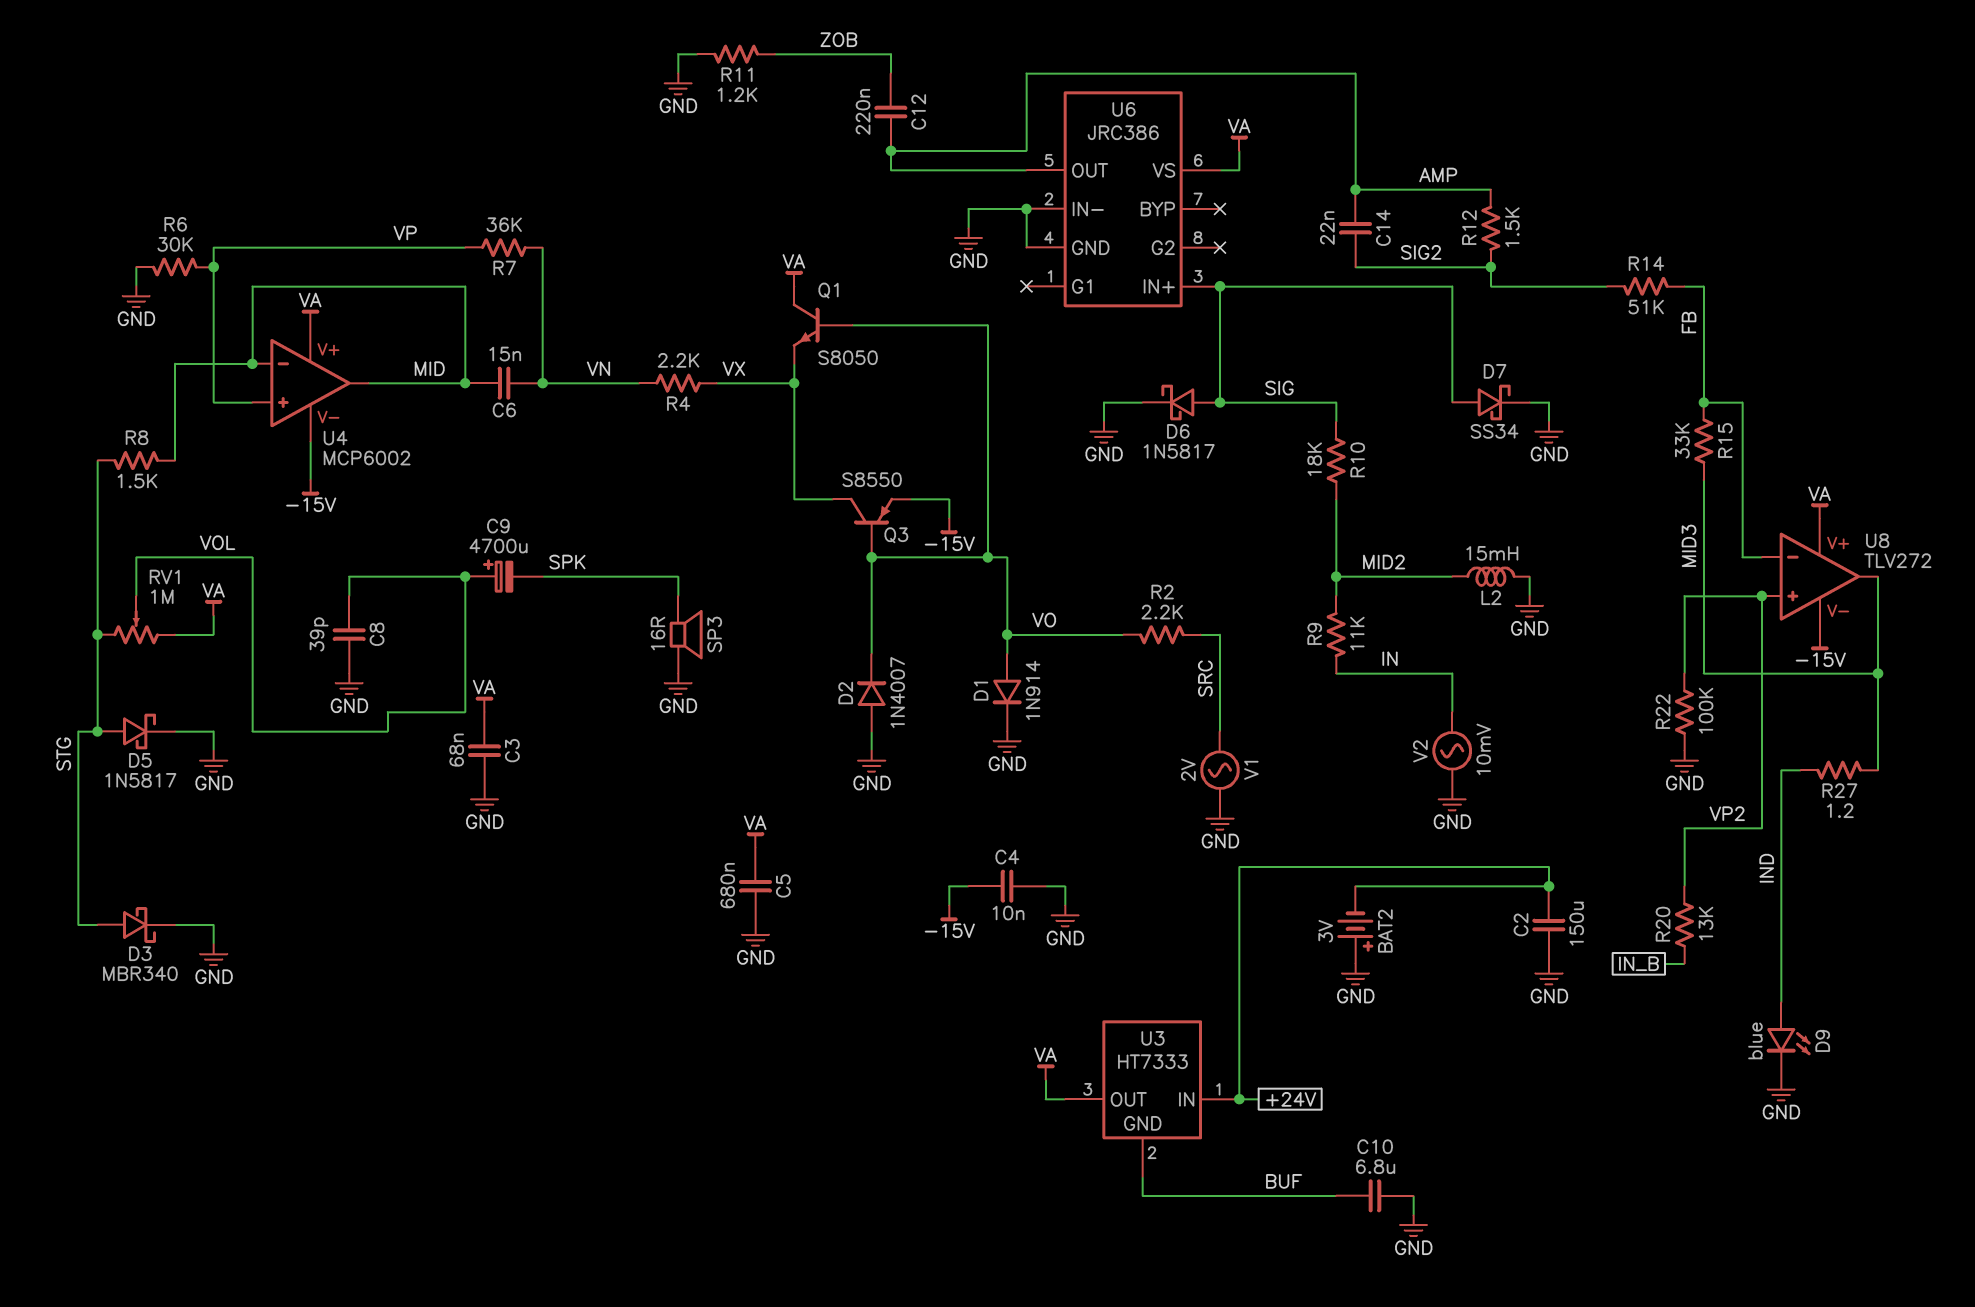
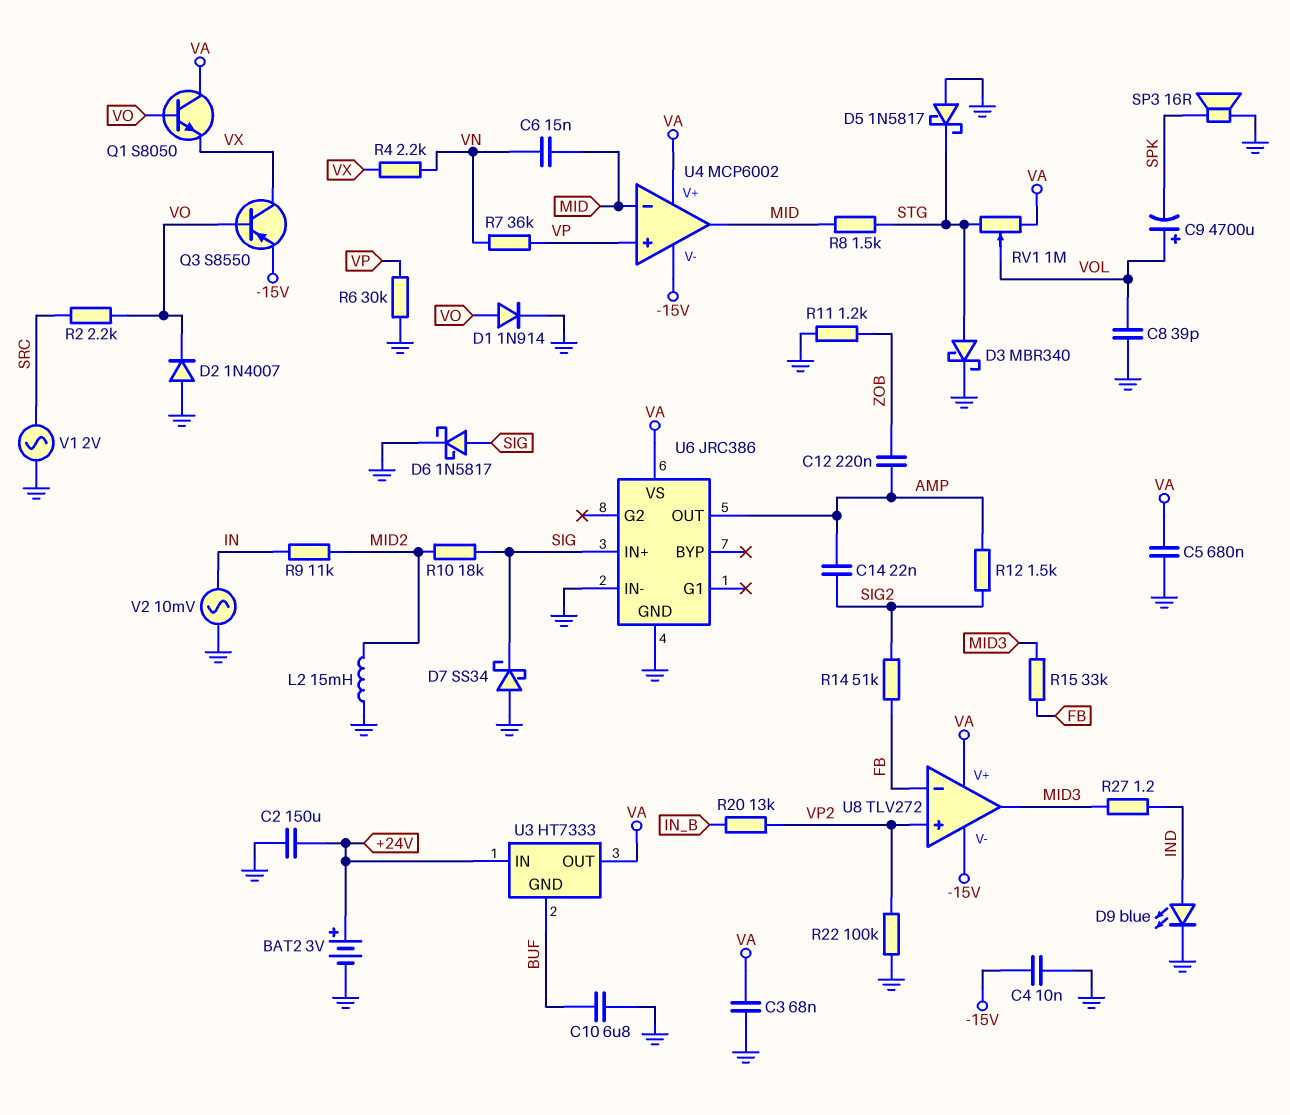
BAT2: 3V (plus GND, minus +24V) -> 3V (plus +24V, minus GND)
D5: schottky 1N5817 (A STG, K GND) -> schottky 1N5817 (A GND, K STG)
D7: schottky SS34 (A SIG, K GND) -> schottky SS34 (A GND, K SIG)

